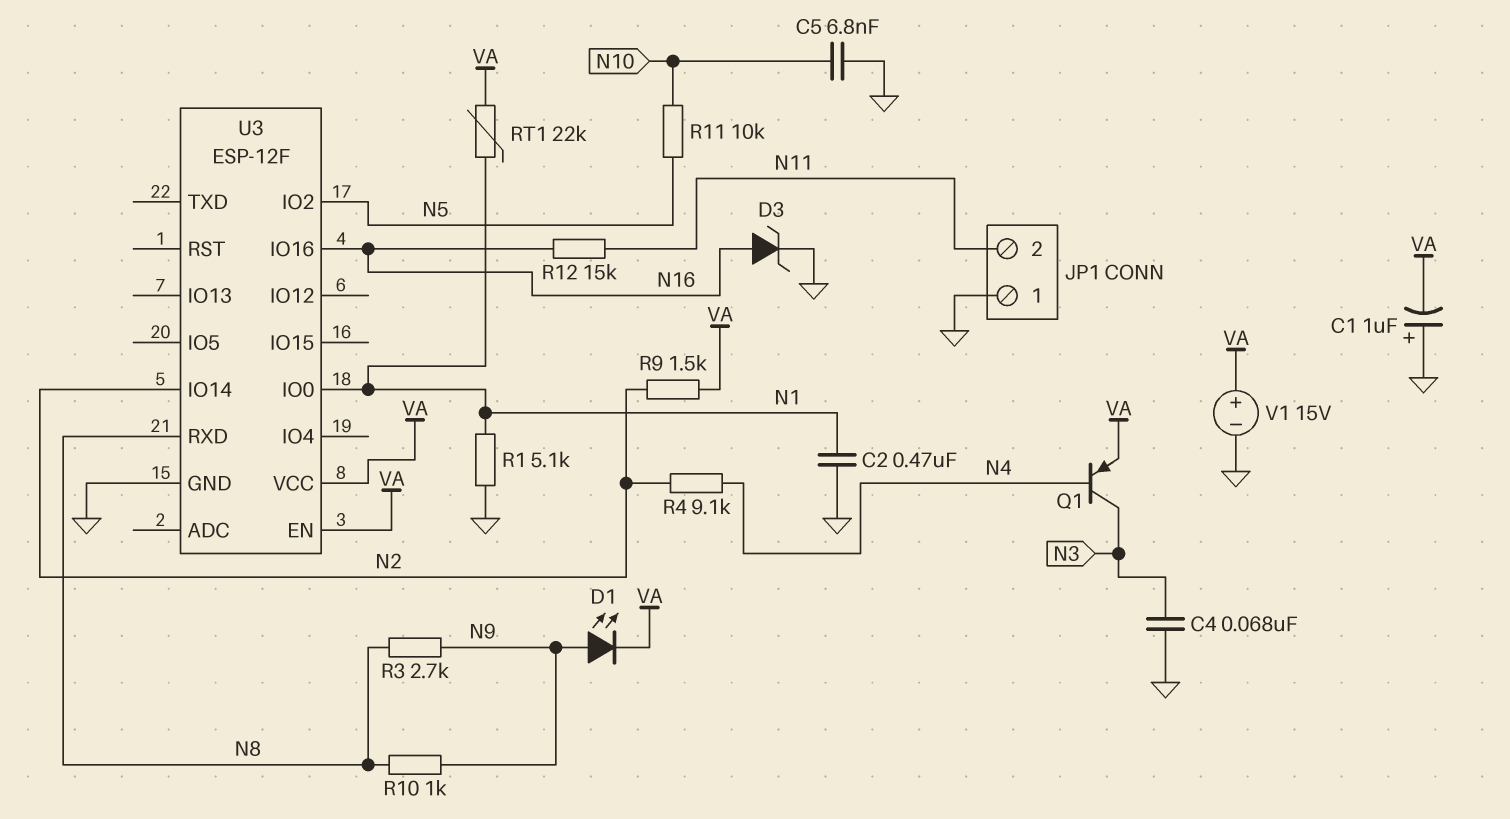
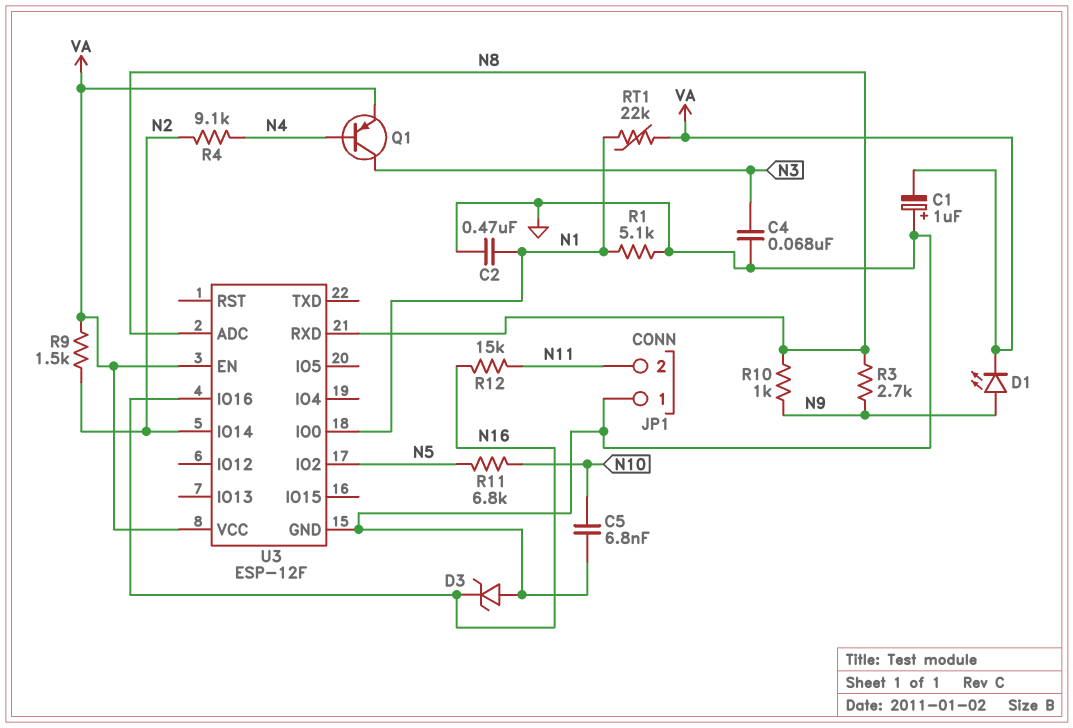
D3: zener (A N16, K GND) -> zener (A GND, K N16)
R11: 10k (N5, N10) -> 6.8k (N5, N10)
U3 pin ADC: none -> N8
V1: 15V (plus VA, minus GND) -> none

